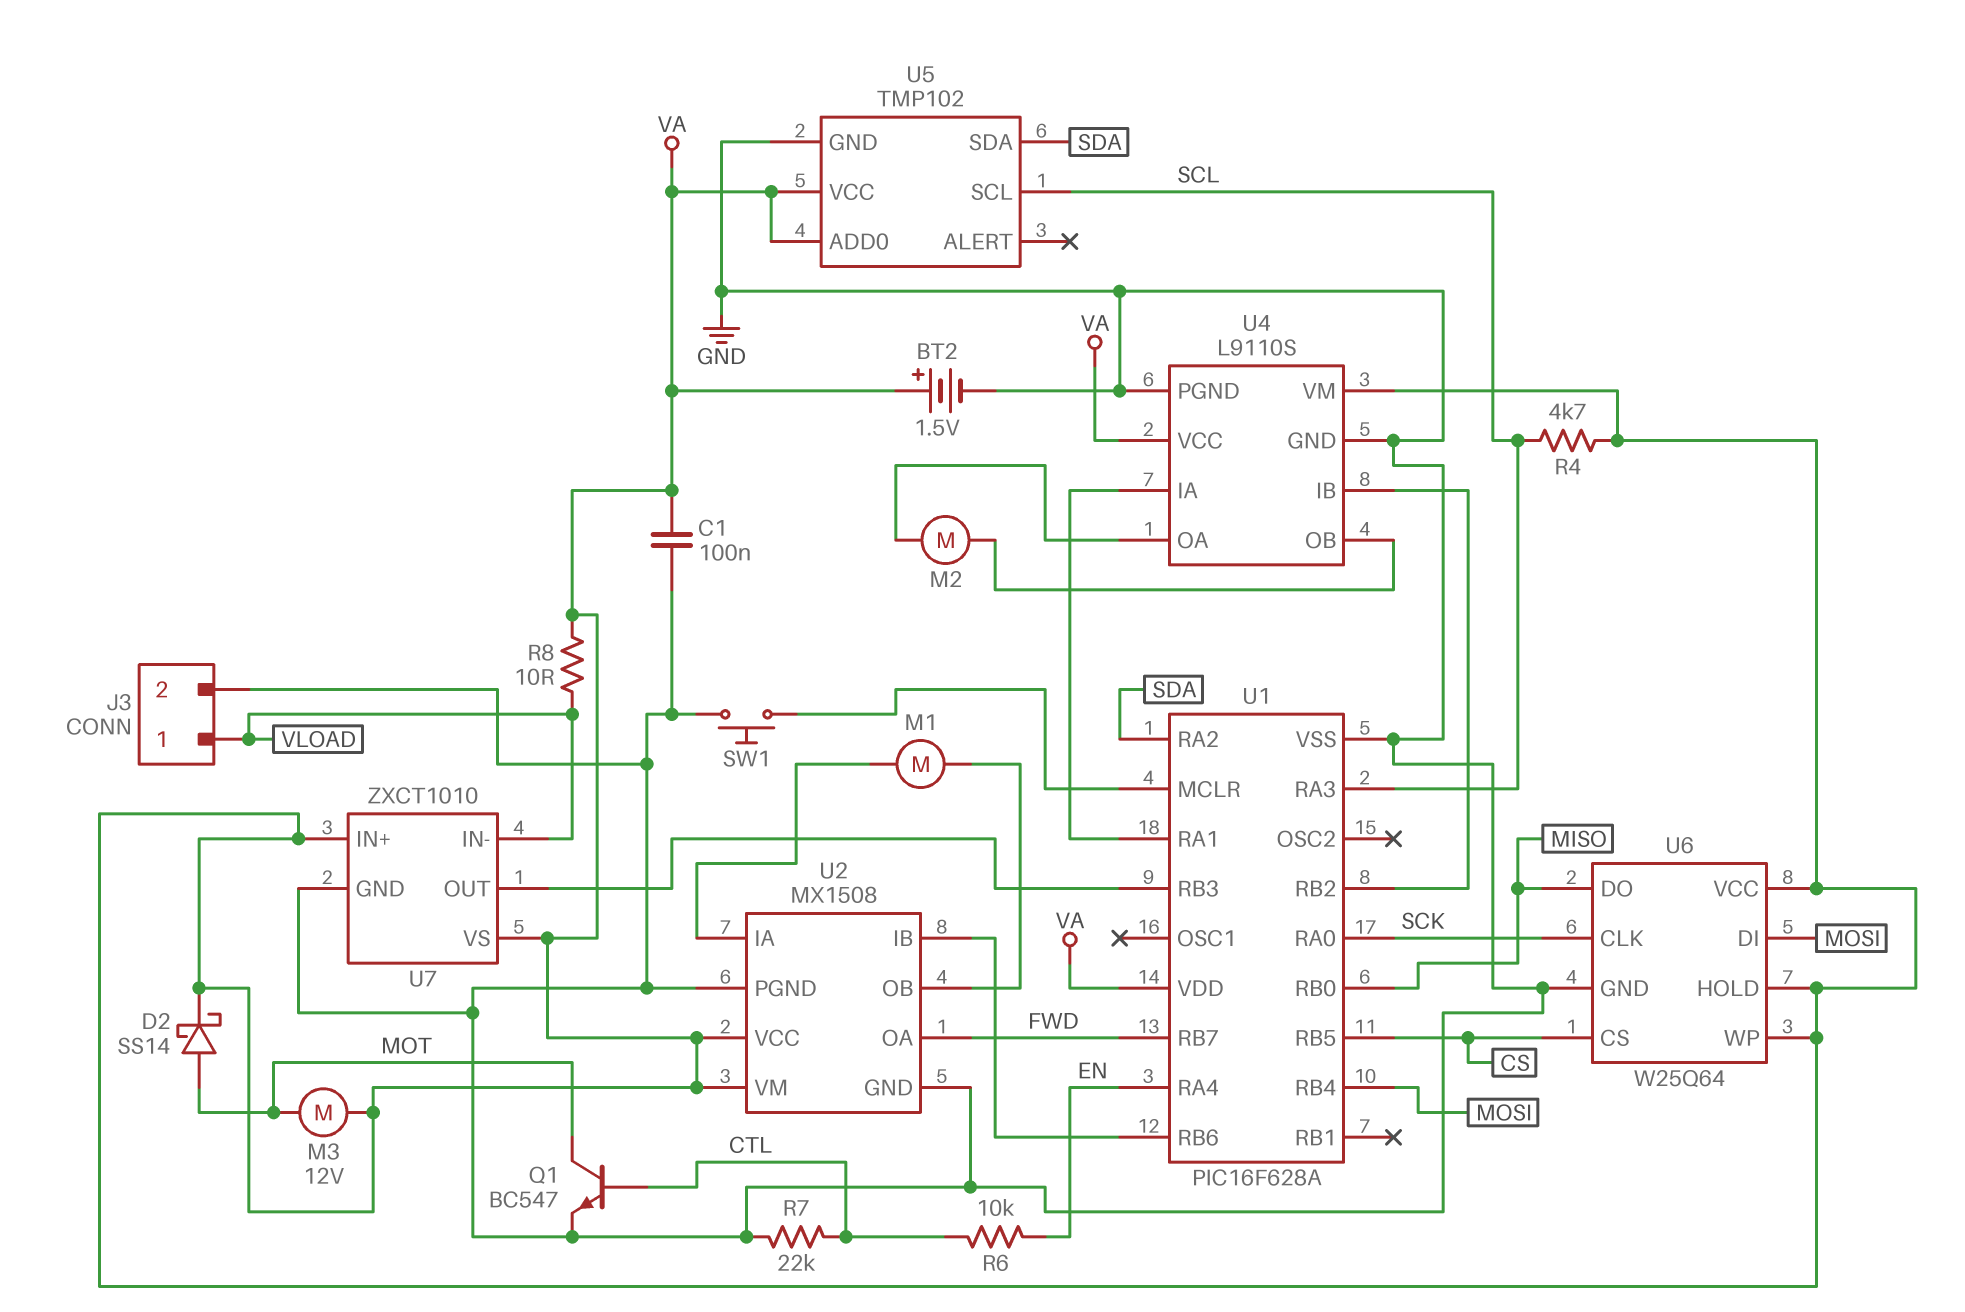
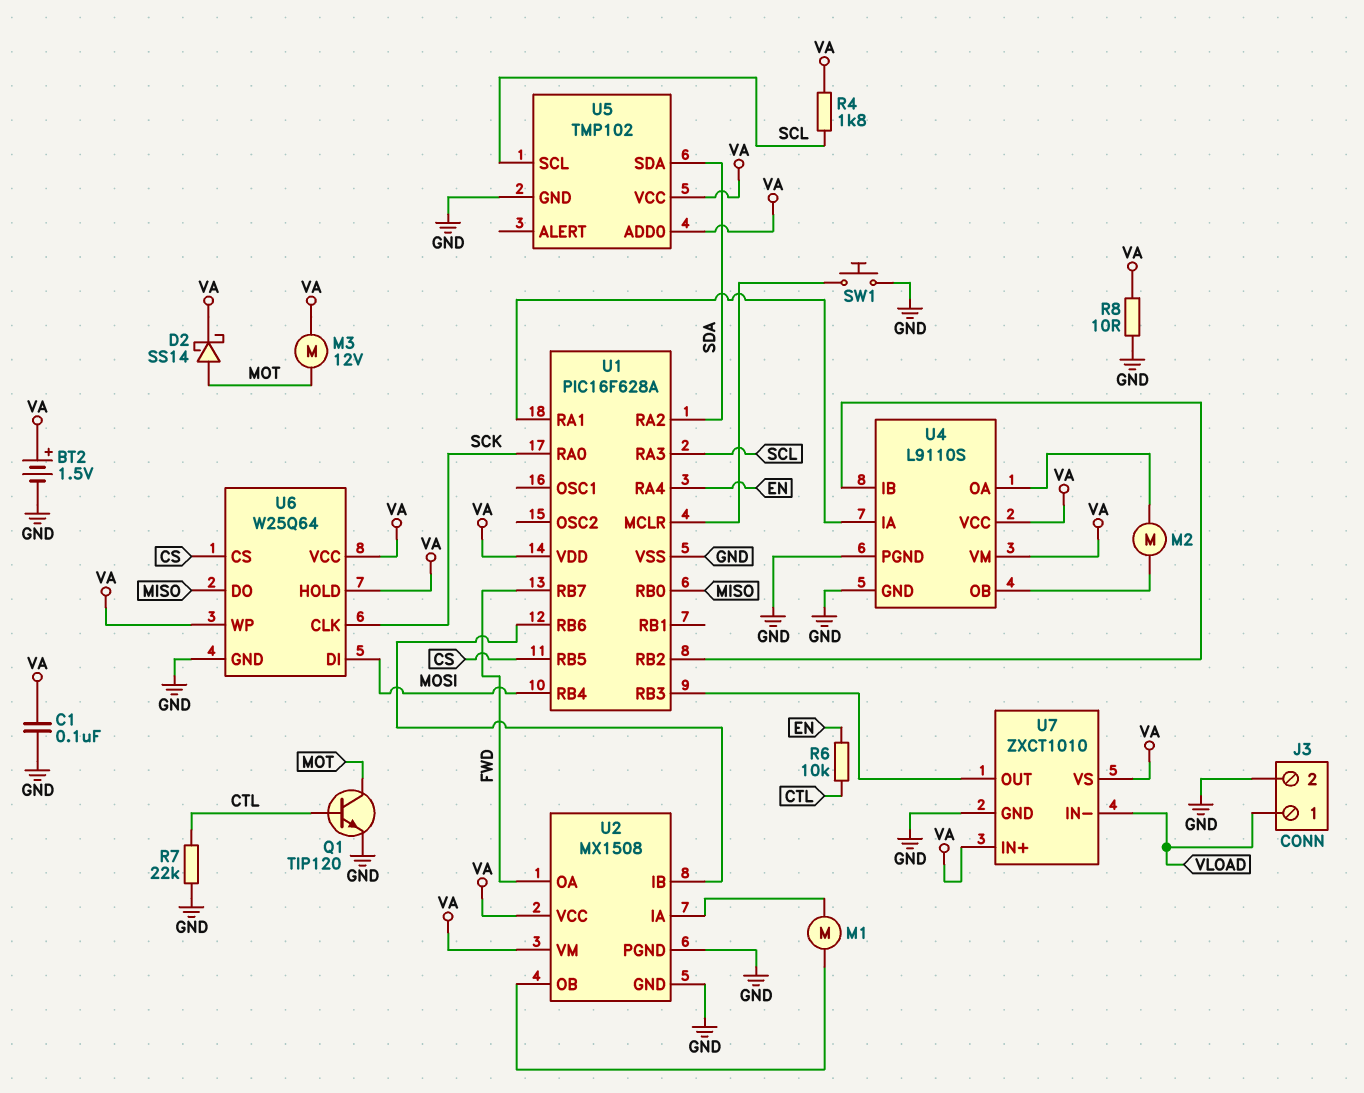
Q1: NPN BC547 (B CTL, C MOT, E GND) -> NPN TIP120 (B CTL, C MOT, E GND)
R4: 4.7k (SCL, VA) -> 1.8k (SCL, VA)
R8: 10 (VA, VLOAD) -> 10 (GND, VA)

